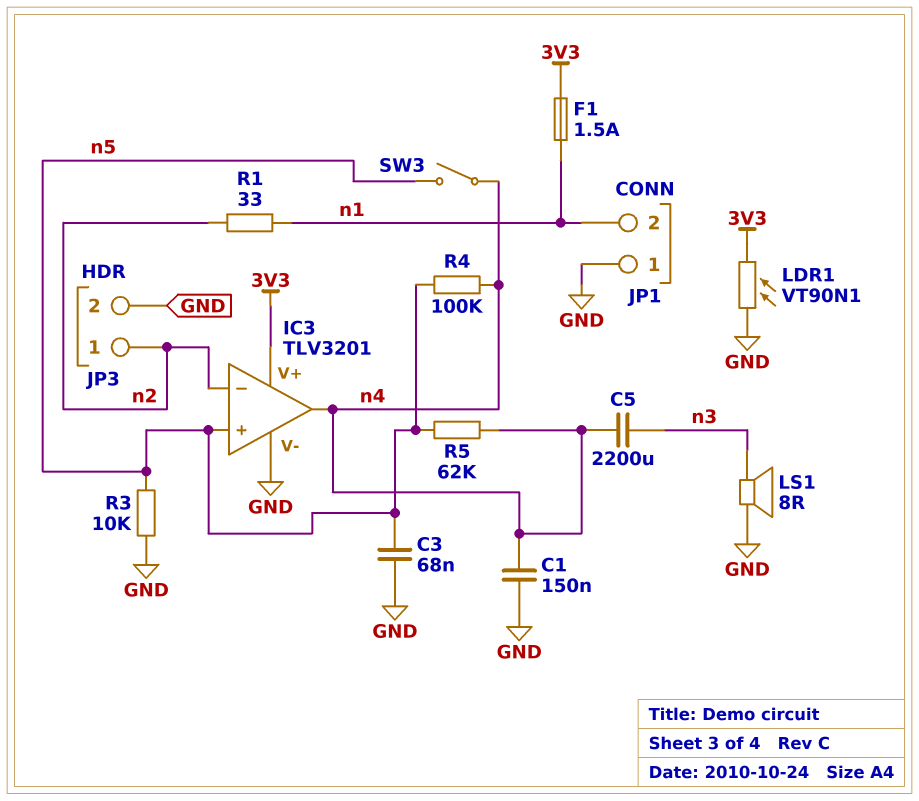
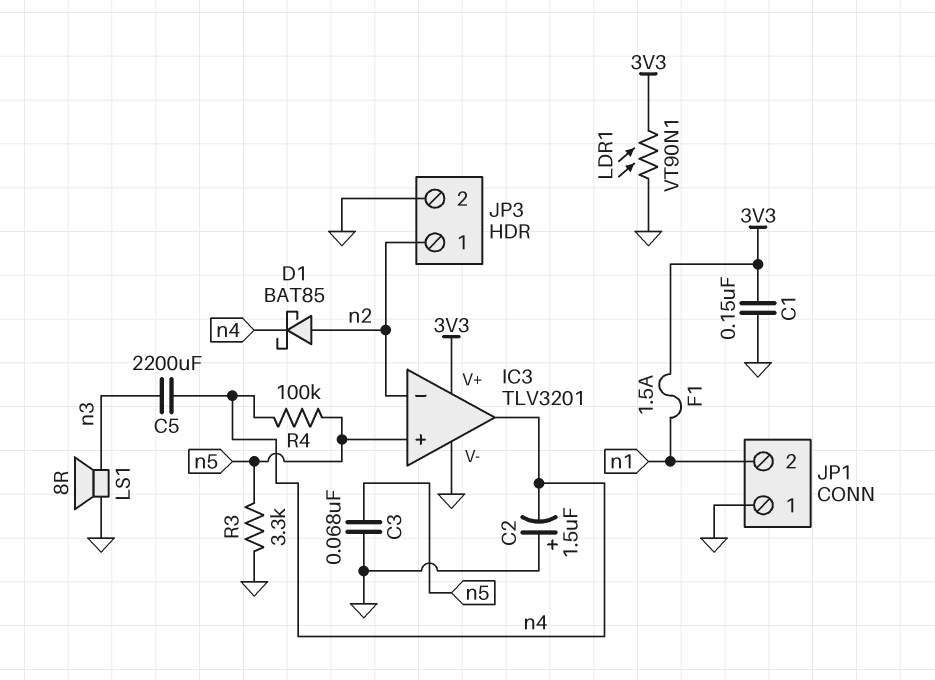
C1: 150nF (GND, n4) -> 150nF (3V3, GND)
C2: none -> 1.5uF (plus GND, minus n4)
D1: none -> schottky BAT85 (A n2, K n4)
R1: 33 (n1, n2) -> none
R3: 10k (GND, n5) -> 3.3k (GND, n5)
R5: 62k (n4, n5) -> none
SW3: switch (n4, n5) -> none

